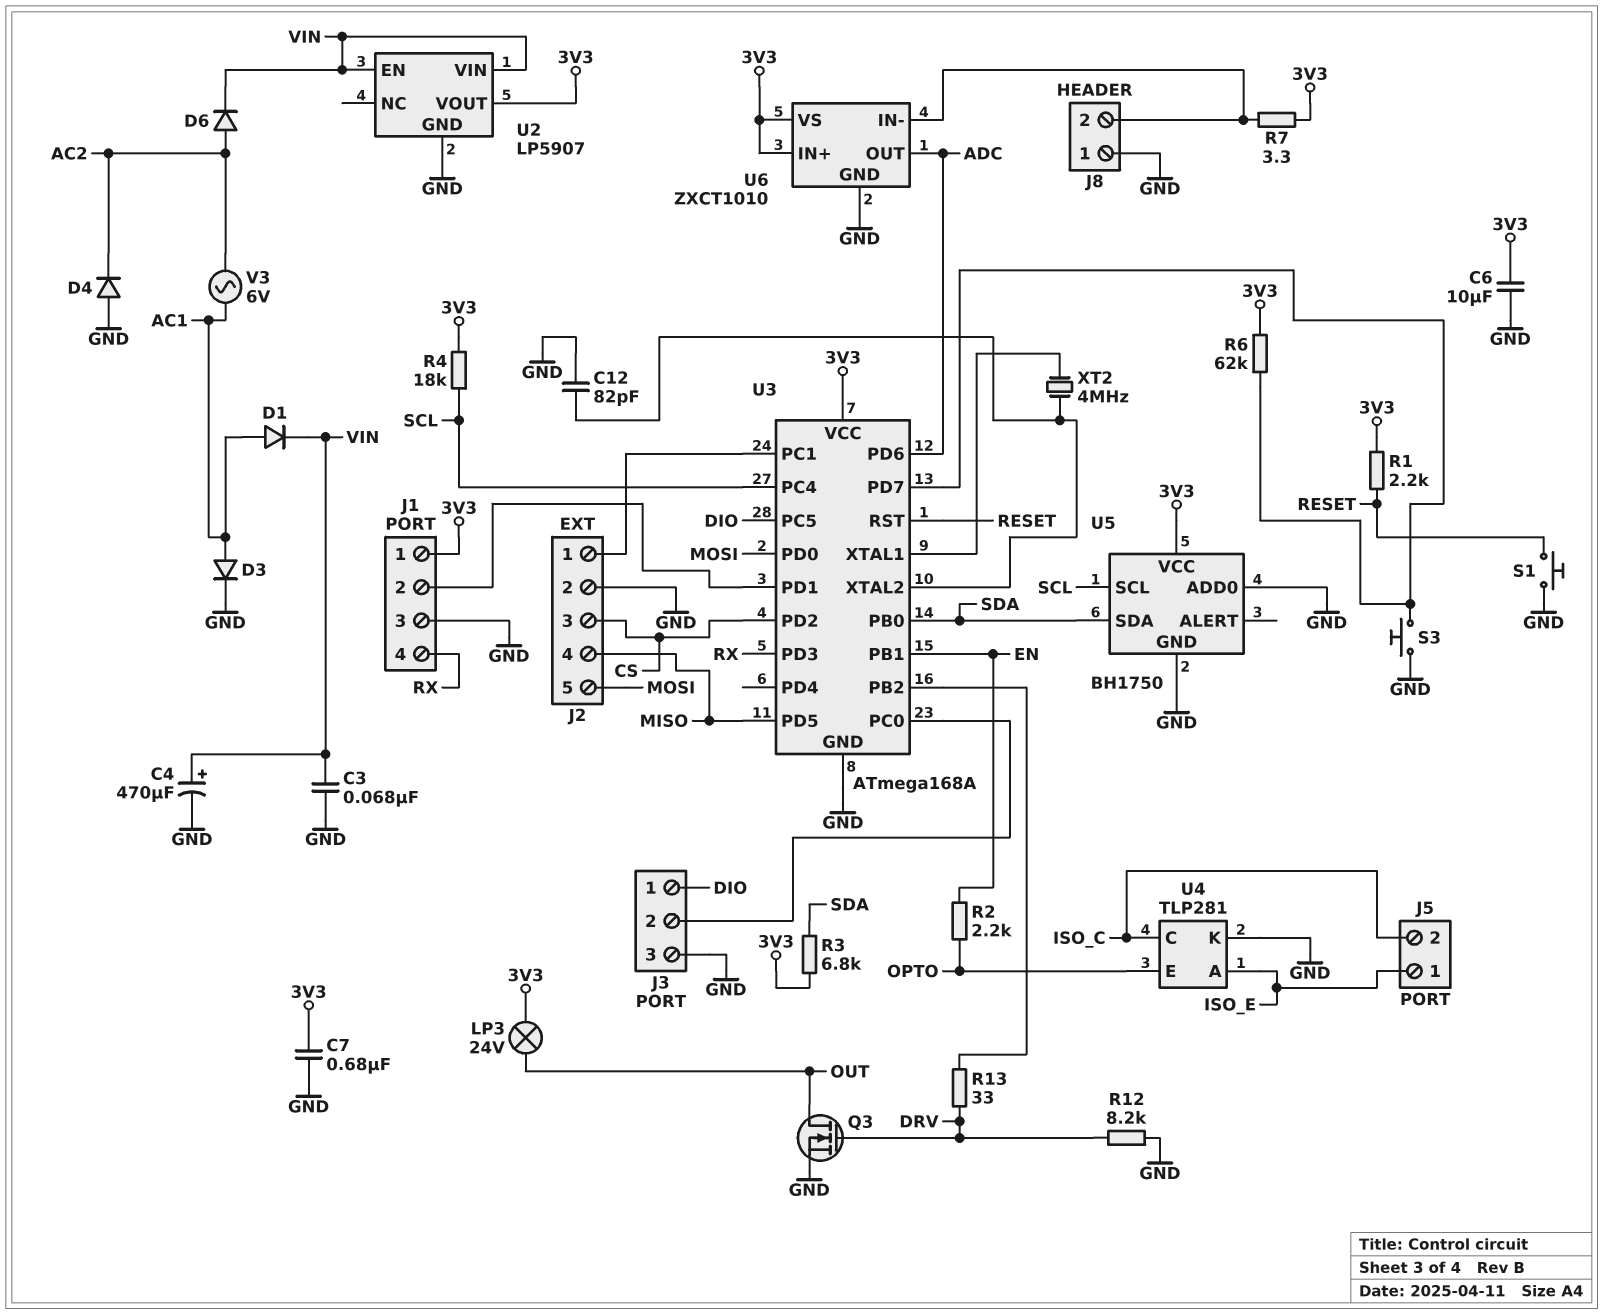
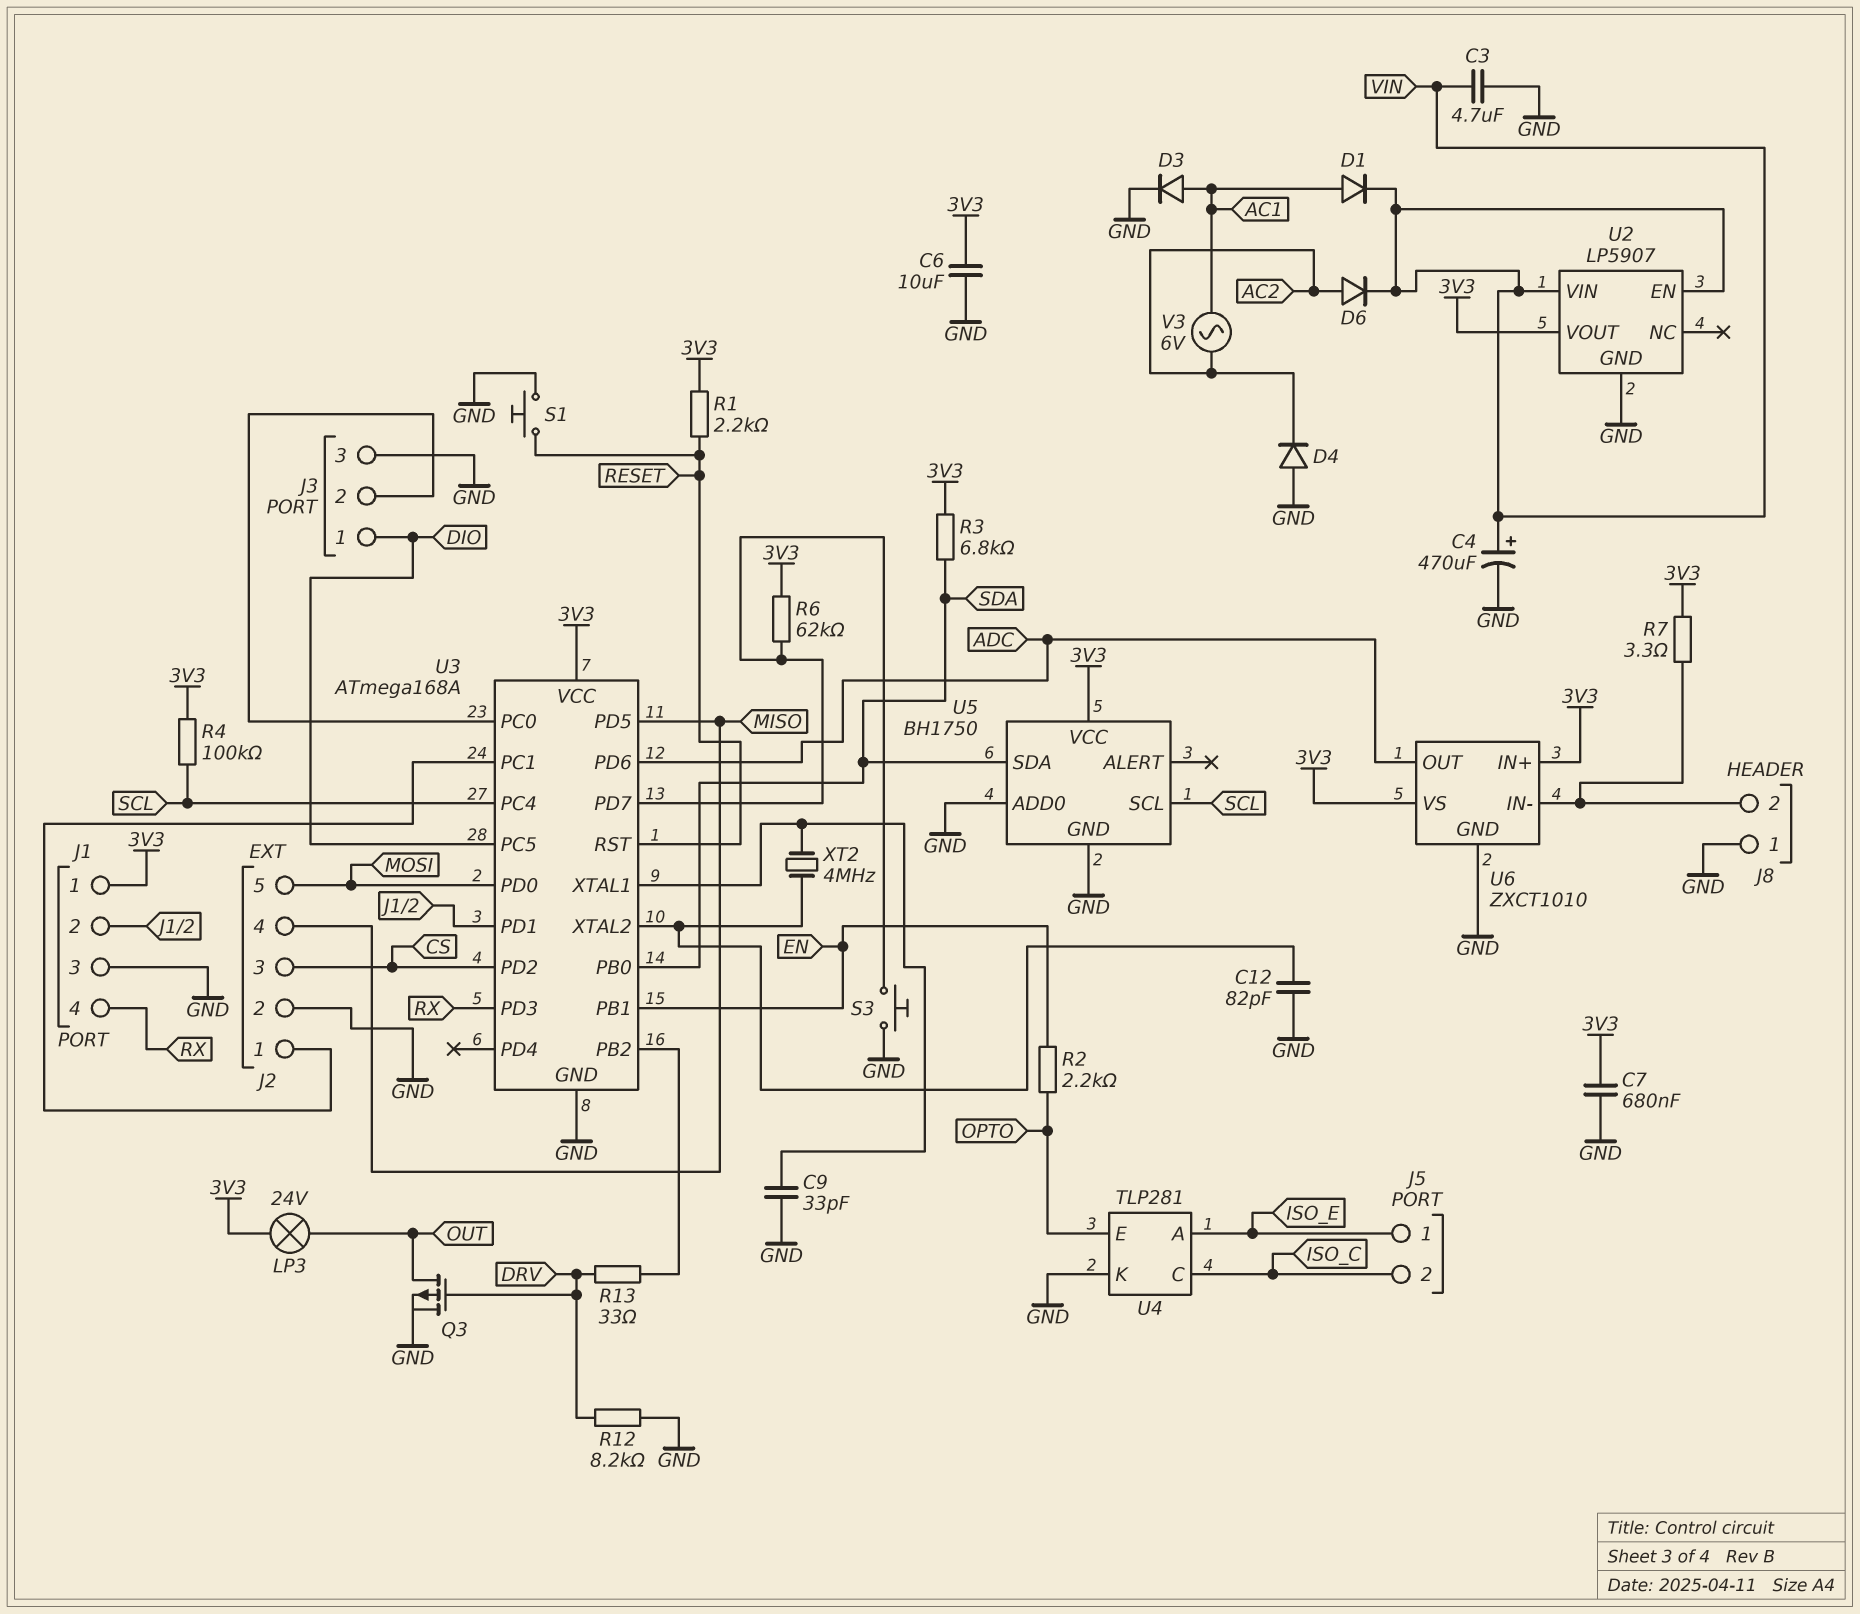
C3: 68nF (GND, VIN) -> 4.7uF (GND, VIN)
C9: none -> 33pF (GND, U3/XTAL1)
Q3: NMOS (G DRV, D OUT, S GND) -> PMOS (G DRV, D OUT, S GND)
R4: 18k (3V3, SCL) -> 100k (3V3, SCL)

